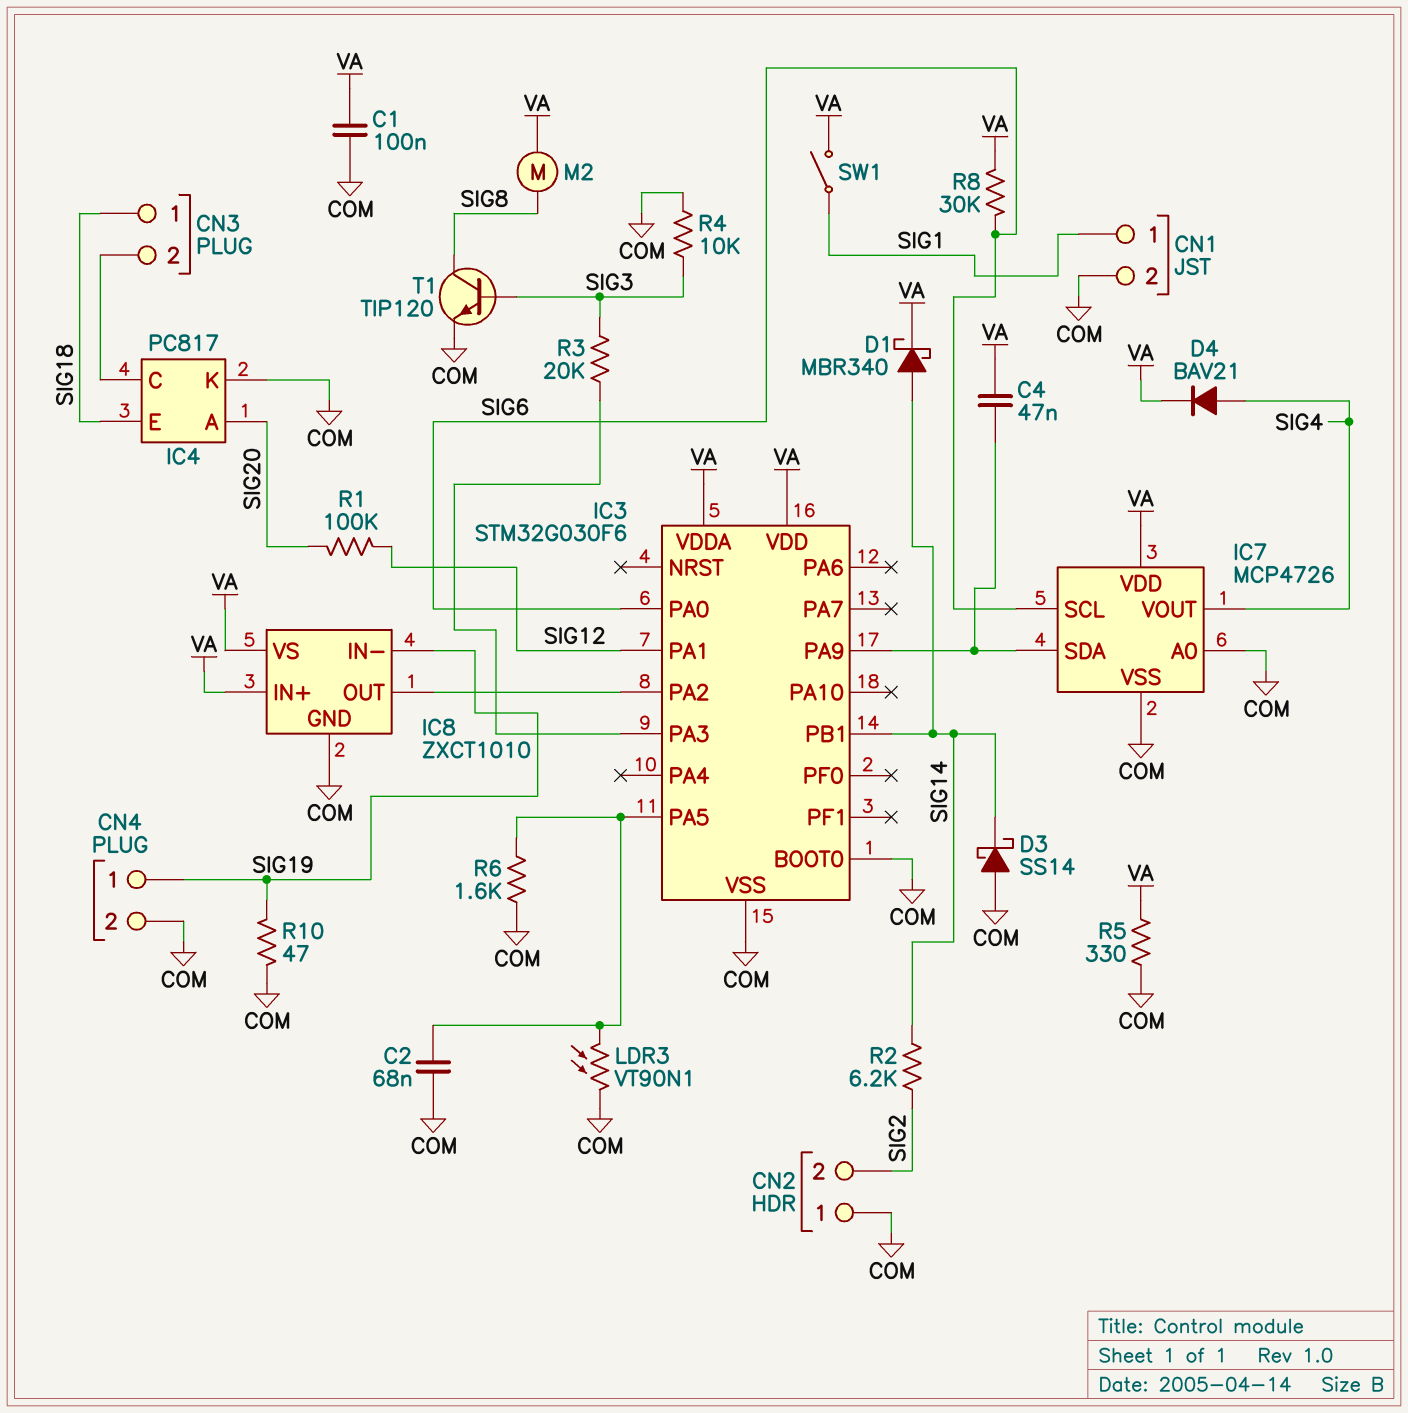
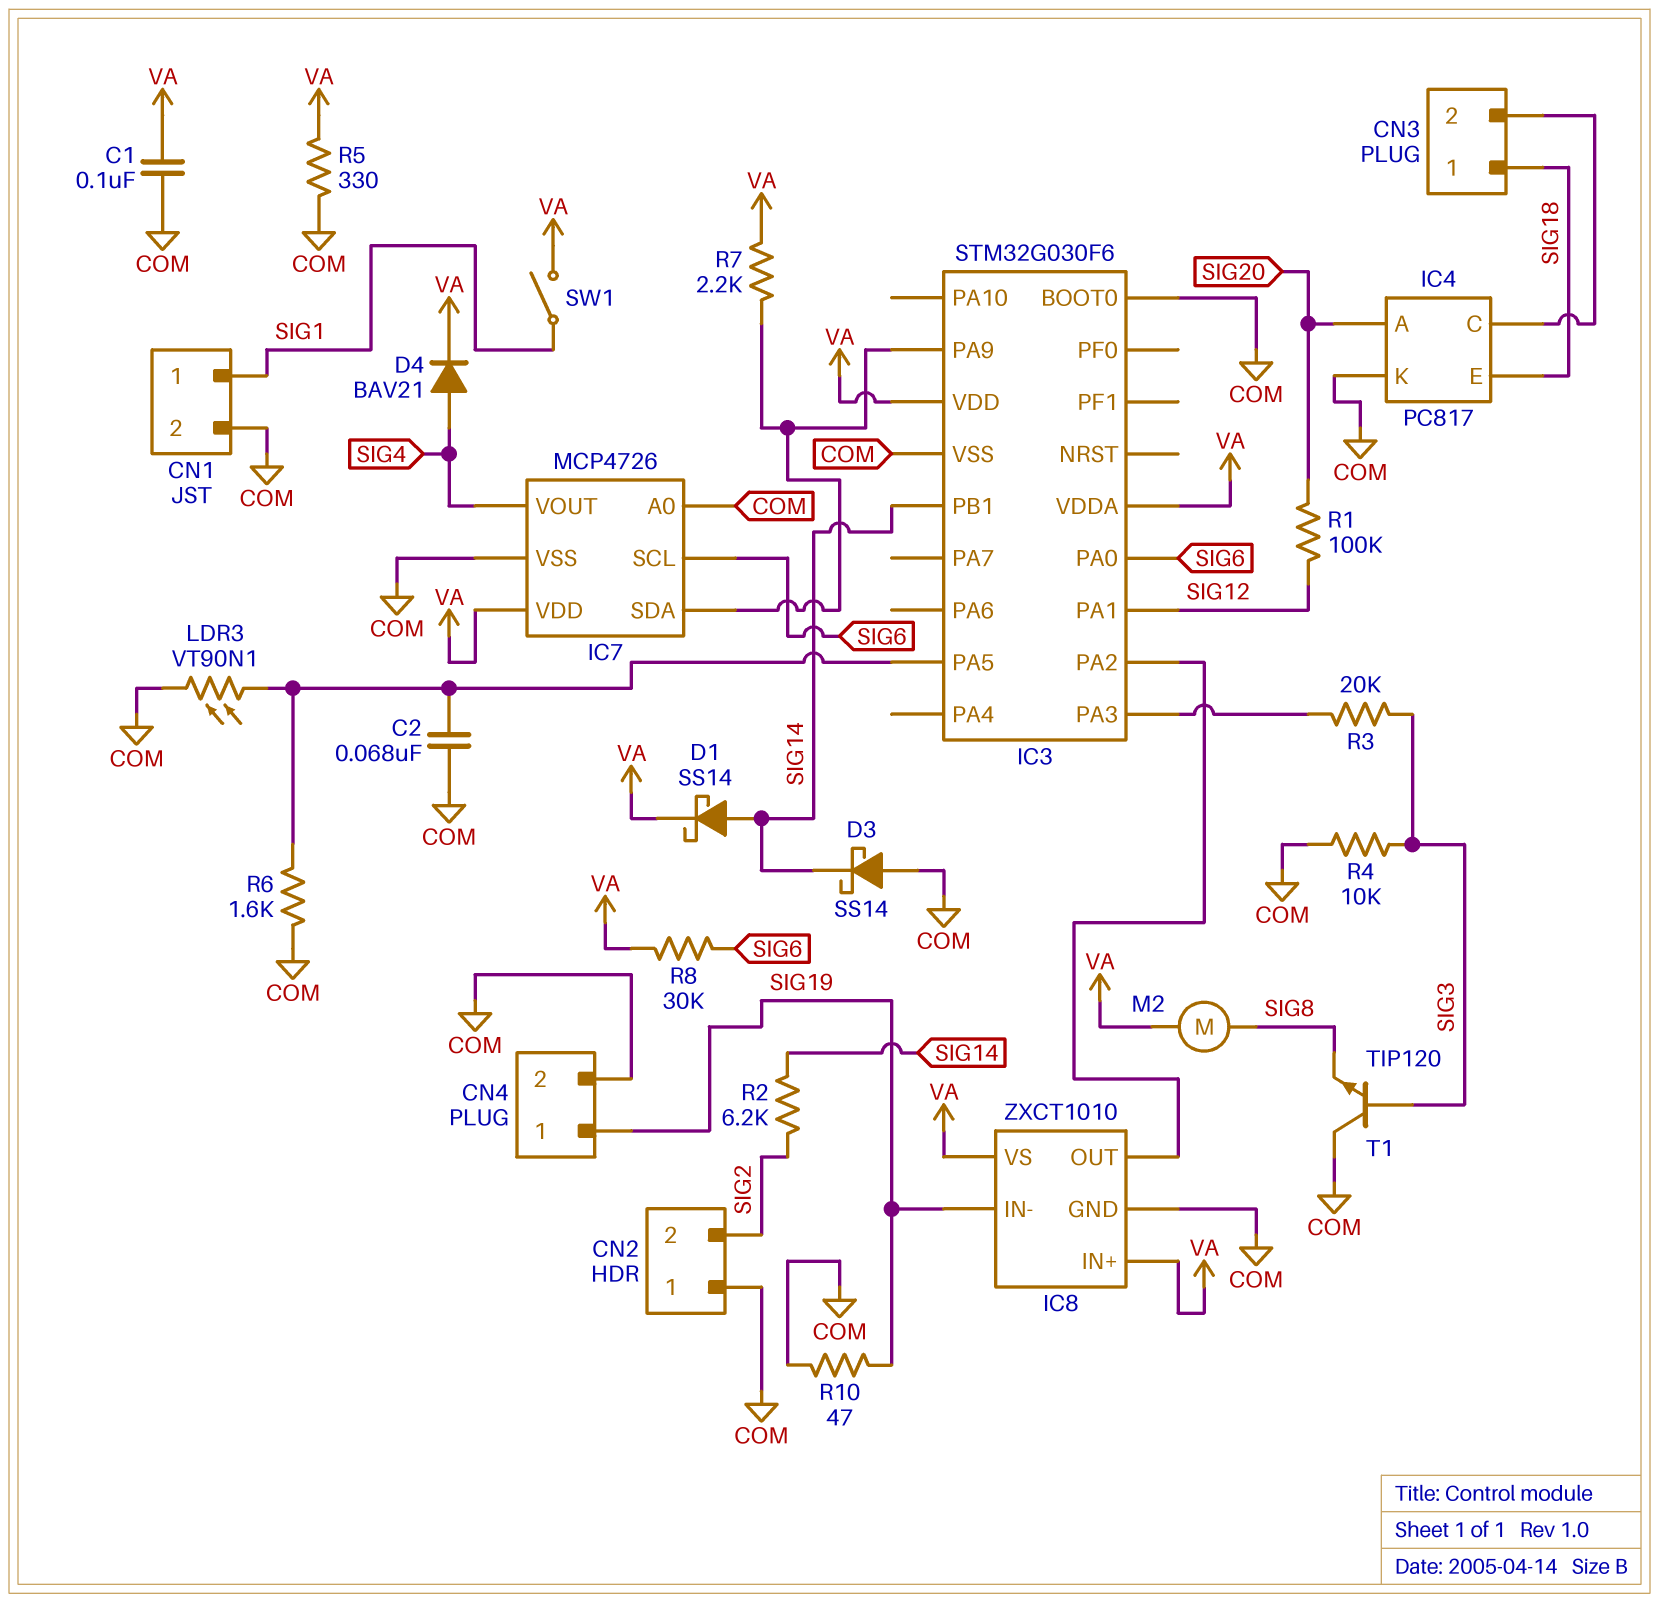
C4: 47nF (IC3/PA9, VA) -> none
D1: schottky MBR340 (A SIG14, K VA) -> schottky SS14 (A SIG14, K VA)
R7: none -> 2.2k (IC3/PA9, VA)
T1: NPN TIP120 (B SIG3, C SIG8, E COM) -> NPN TIP120 (B SIG3, C COM, E SIG8)

